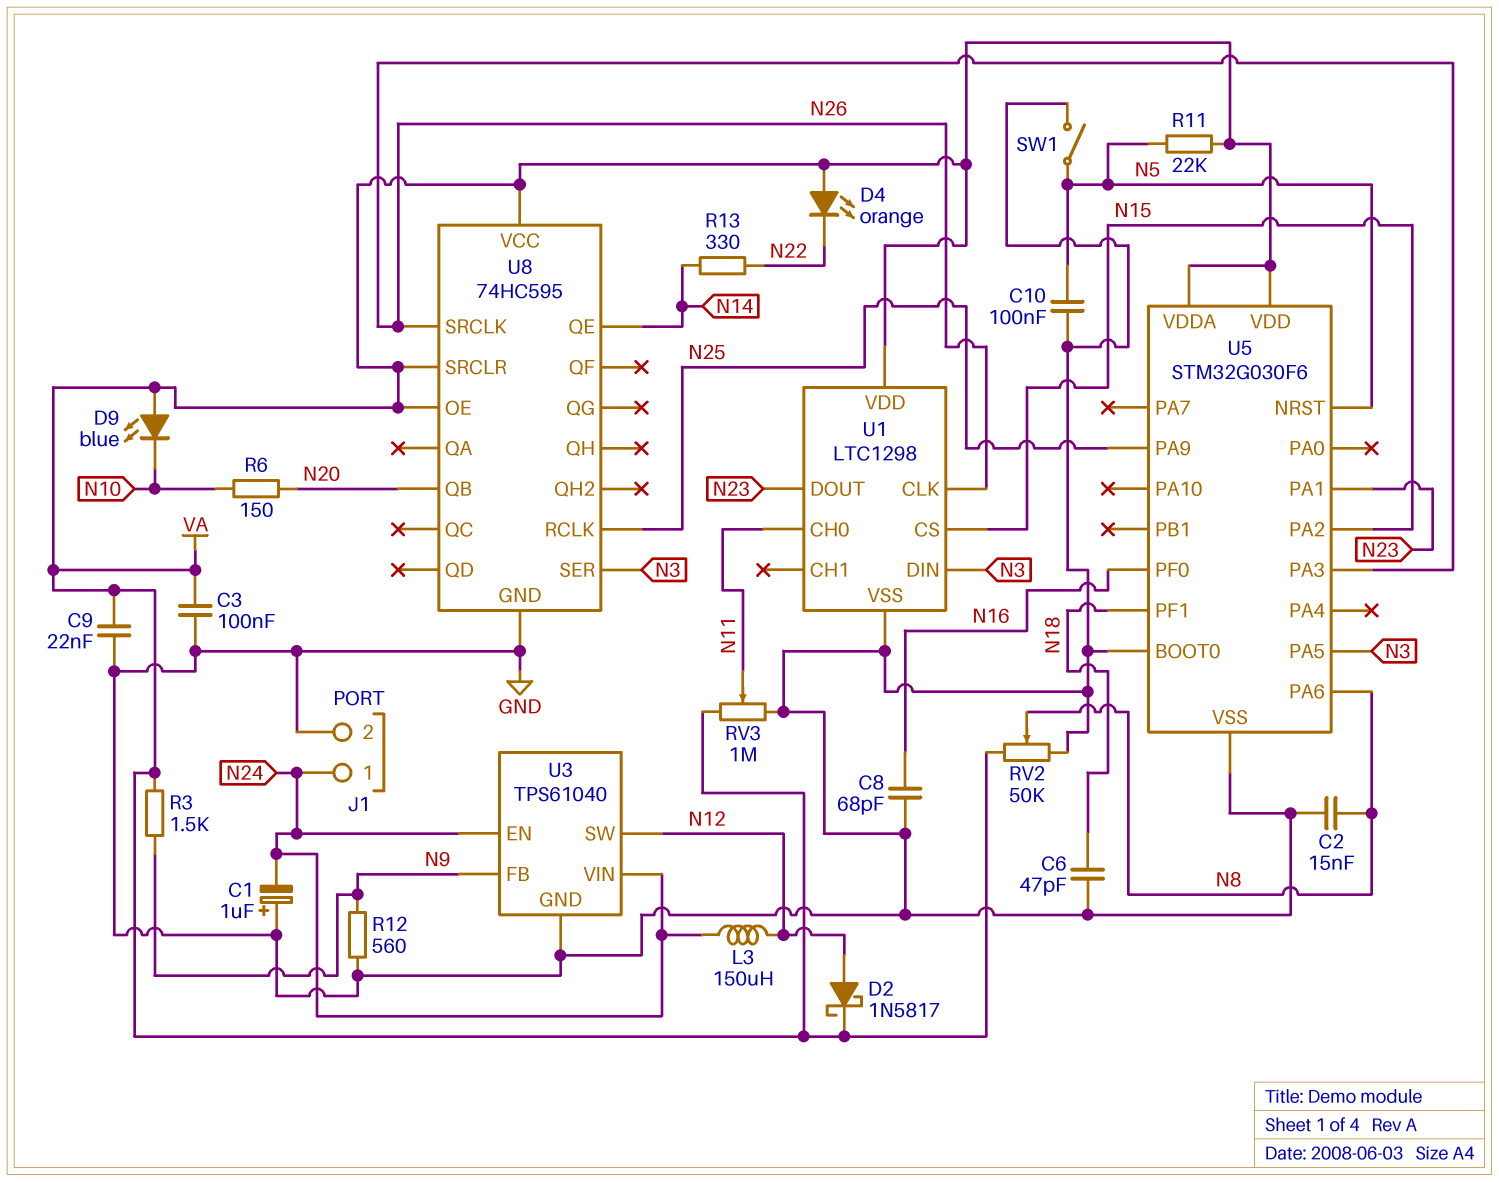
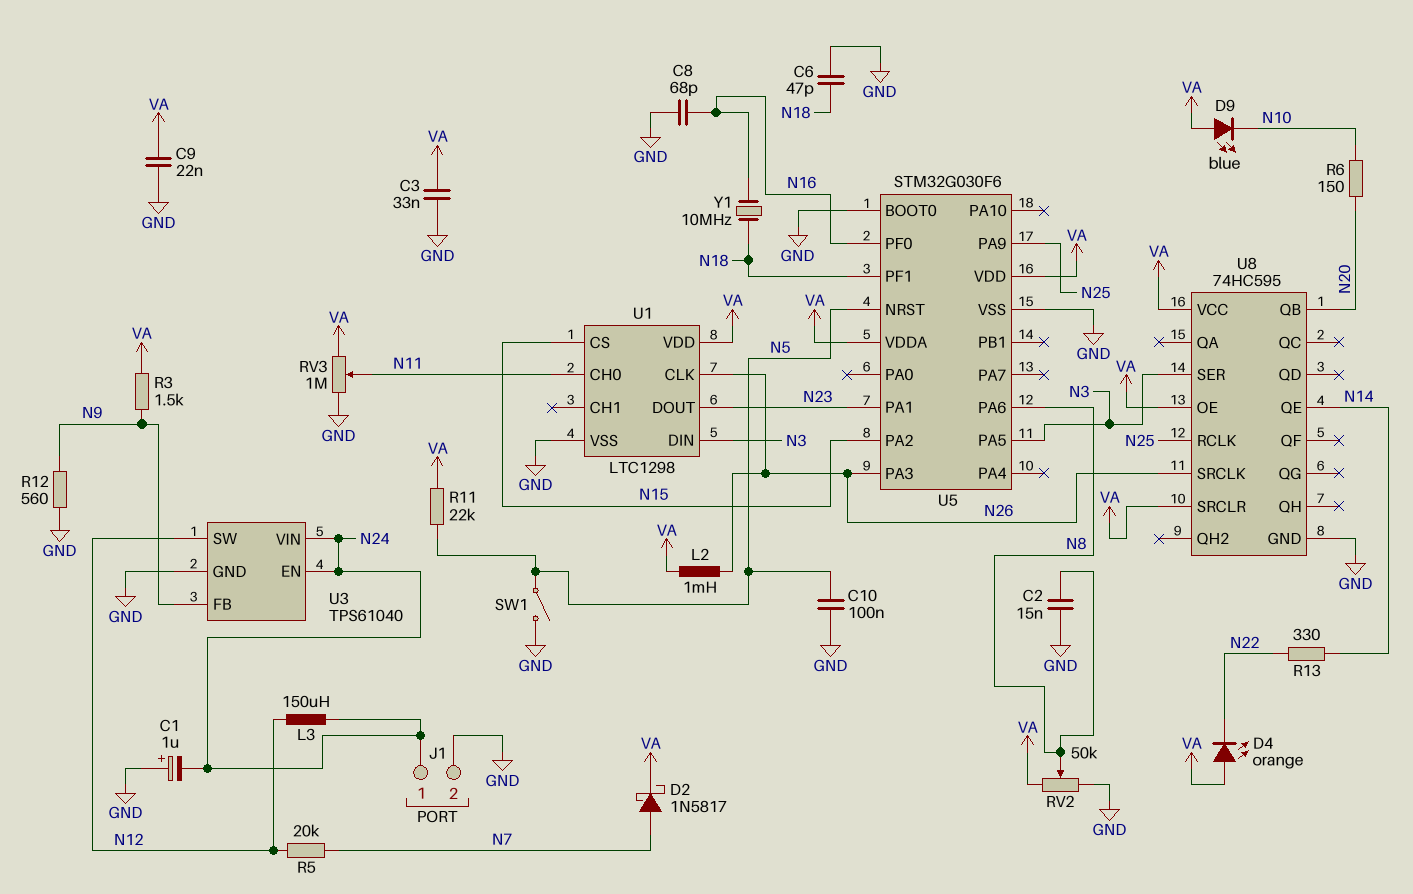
C3: 100nF (GND, VA) -> 33nF (GND, VA)
D2: schottky 1N5817 (A N12, K VA) -> schottky 1N5817 (A N7, K VA)
L2: none -> 1mH (N26, VA)
R5: none -> 20k (N7, N12)
Y1: none -> 10MHz (N16, N18)

